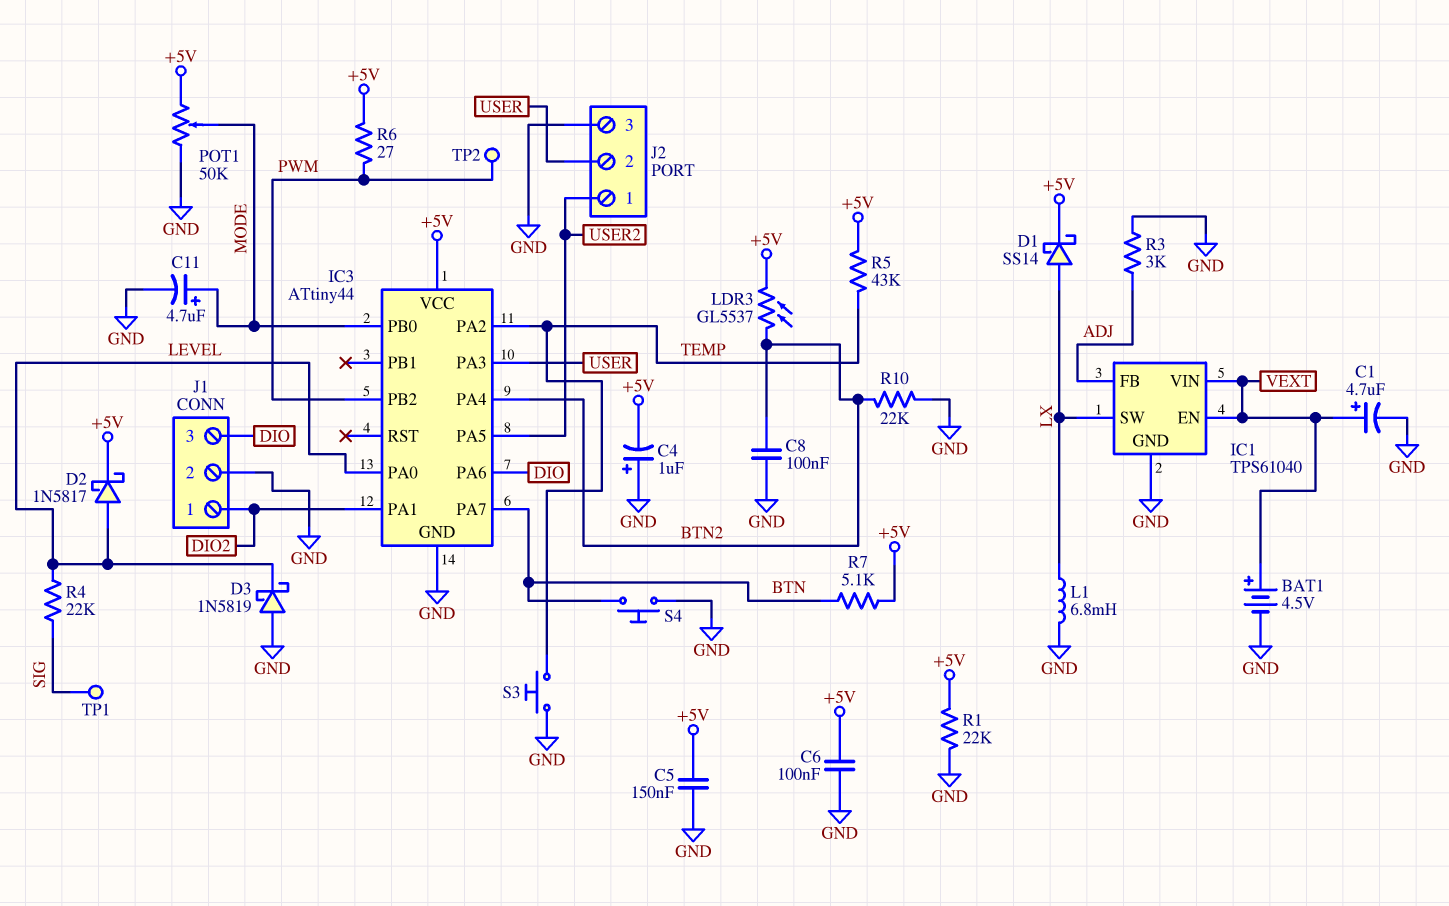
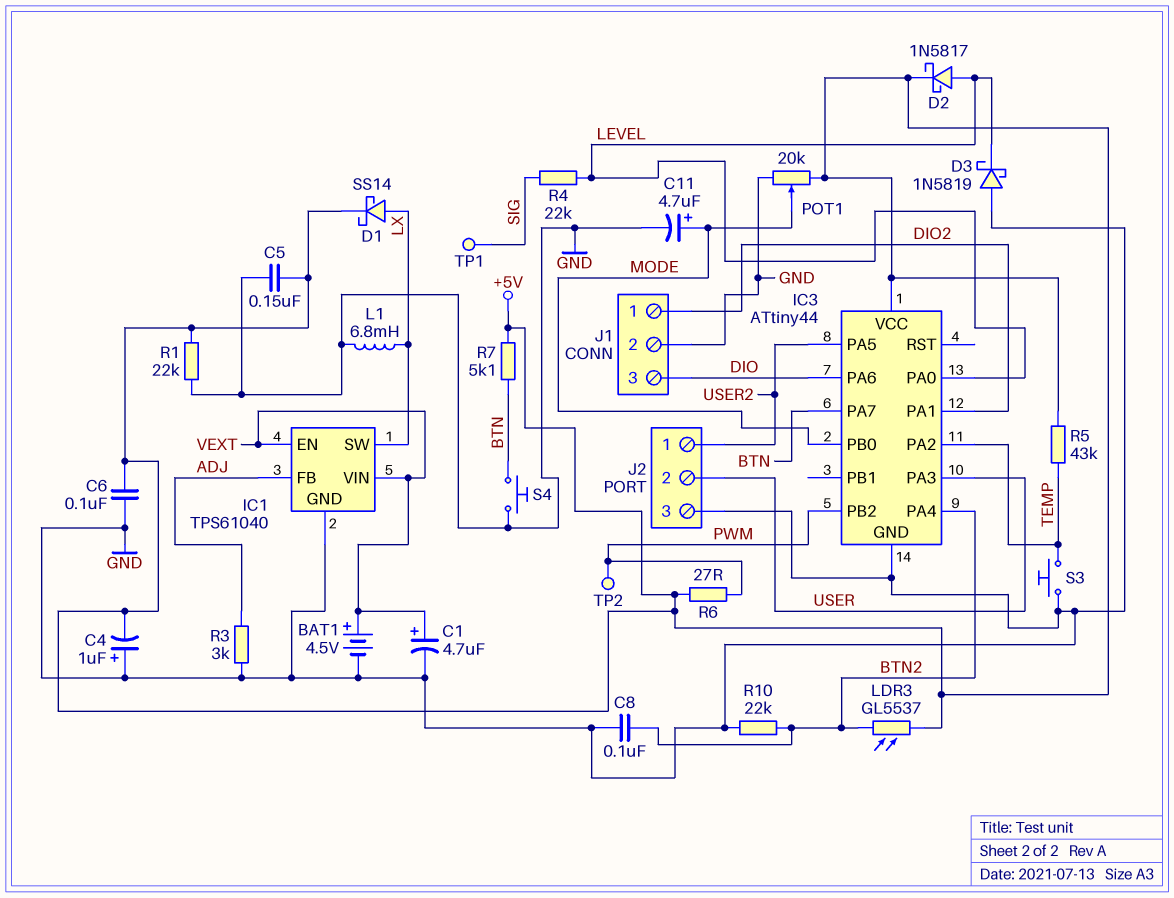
POT1: 50k (+5V, GND, wiper MODE) -> 20k (+5V, GND, wiper MODE)

